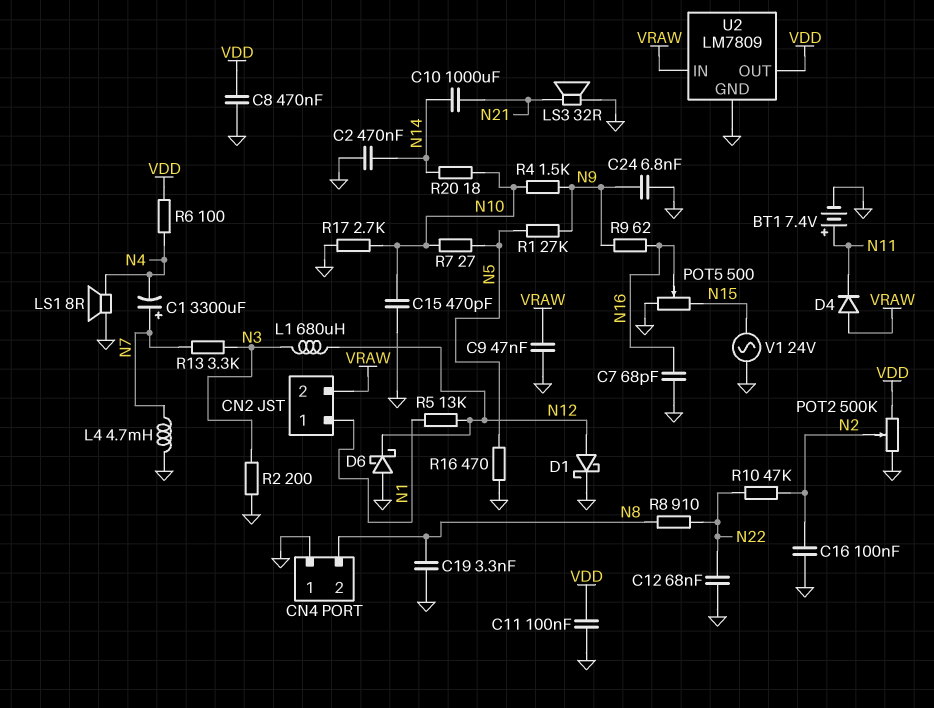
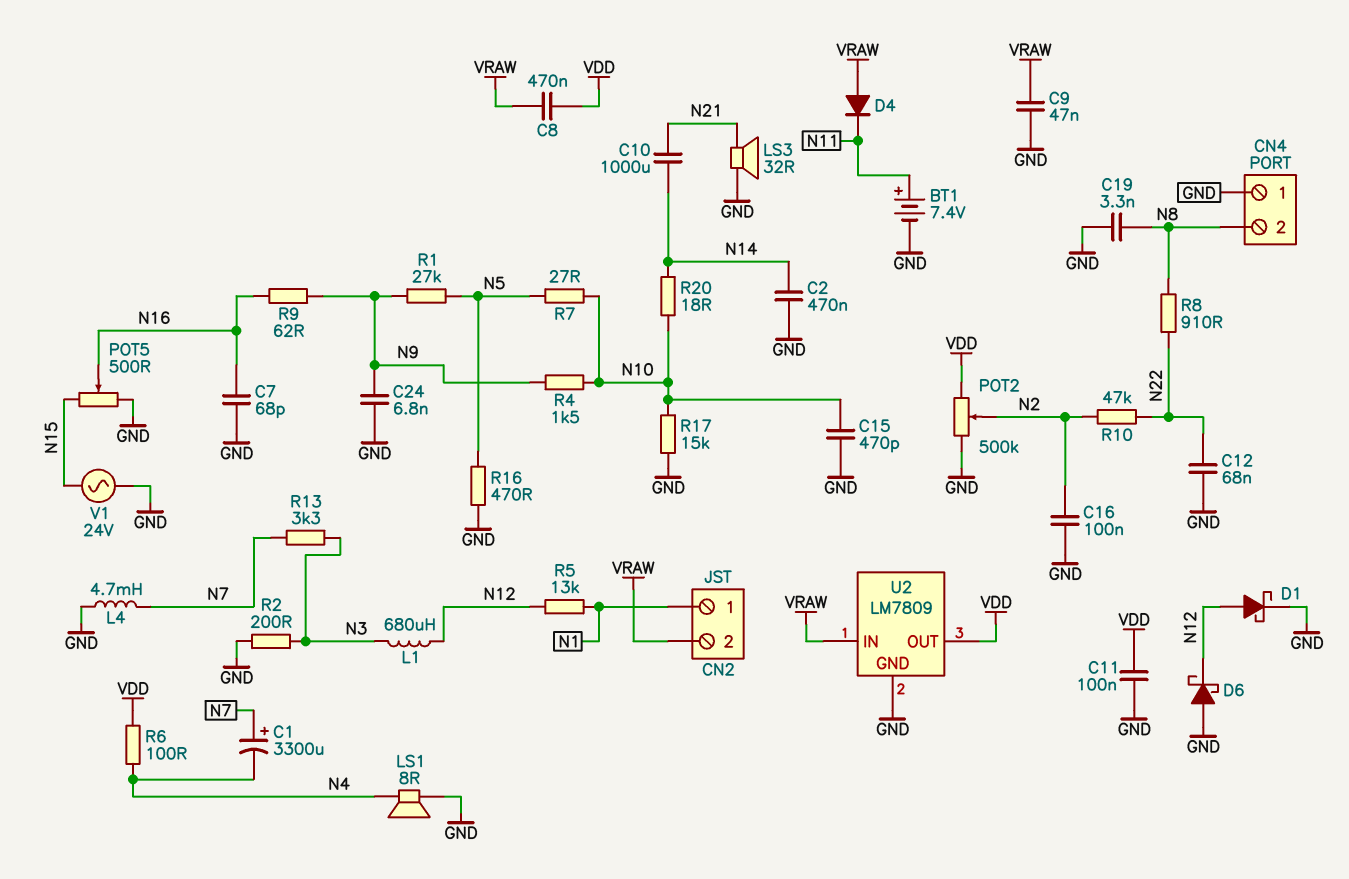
C8: 470nF (GND, VDD) -> 470nF (VDD, VRAW)
R17: 2.7k (GND, N10) -> 15k (GND, N10)

